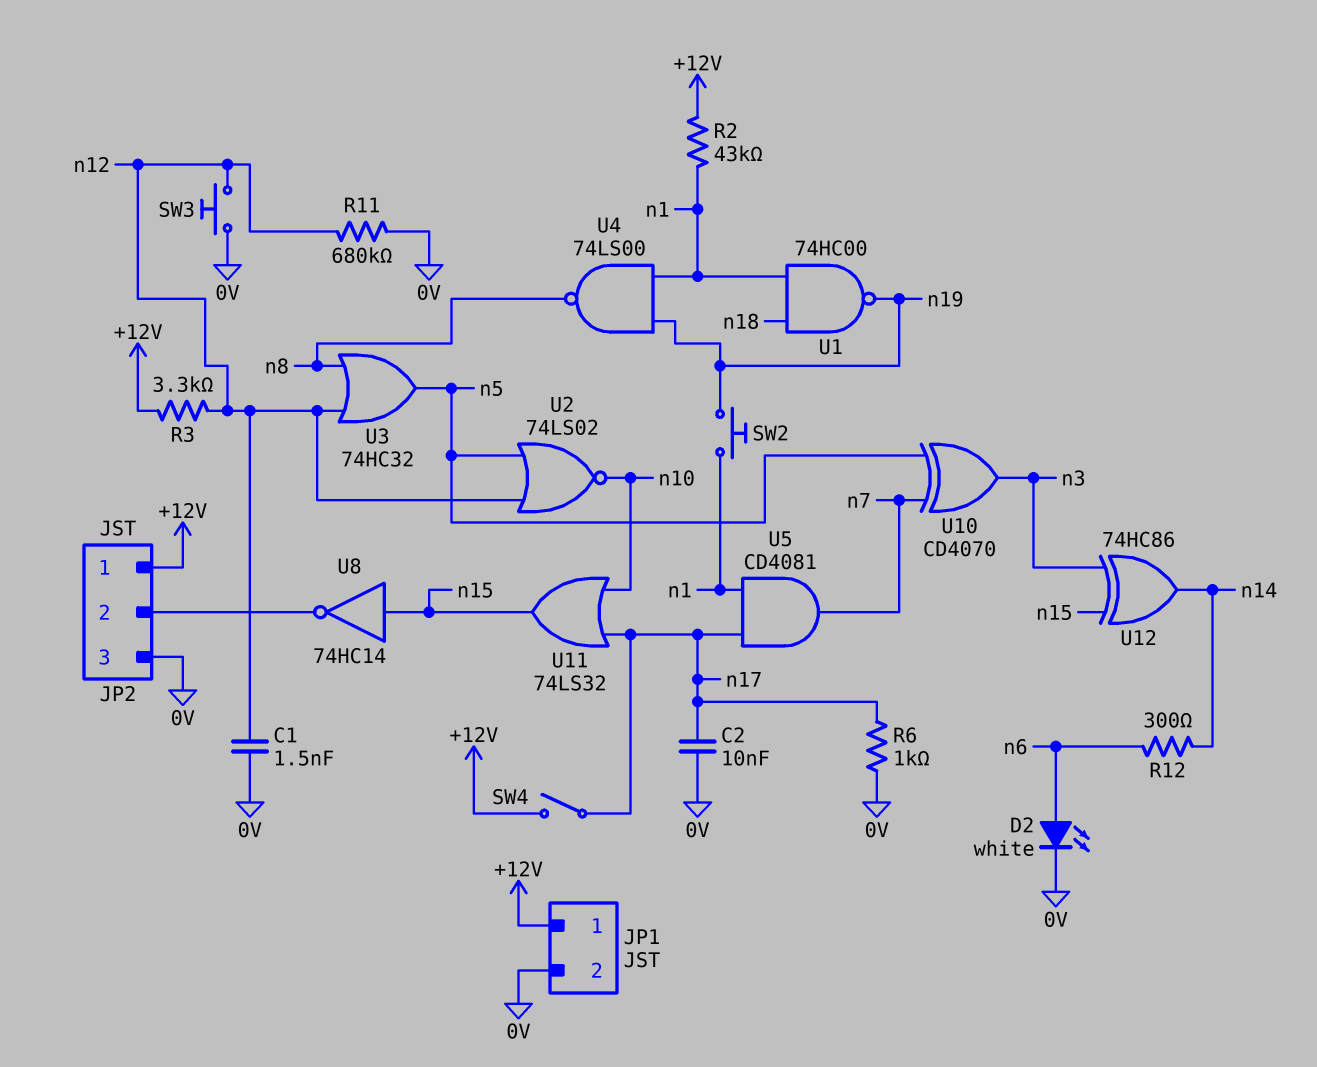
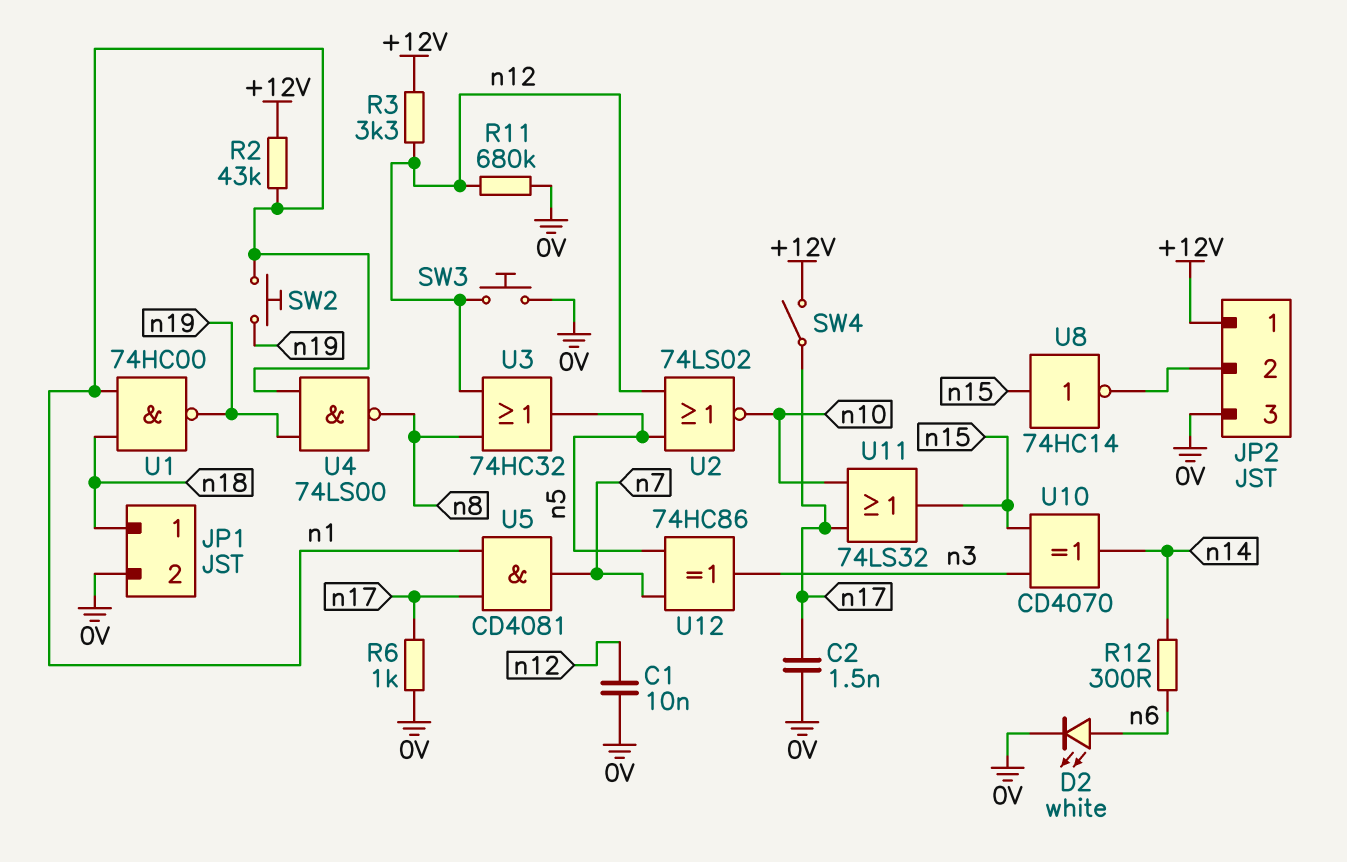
C1: 1.5nF (0V, n12) -> 10nF (0V, n12)
C2: 10nF (0V, n17) -> 1.5nF (0V, n17)
JP1 pin 1: +12V -> n18
U10: XOR CD4070 (in n5, in n7, out n3) -> XOR CD4070 (in n3, in n15, out n14)
U12: XOR 74HC86 (in n3, in n15, out n14) -> XOR 74HC86 (in n5, in n7, out n3)

